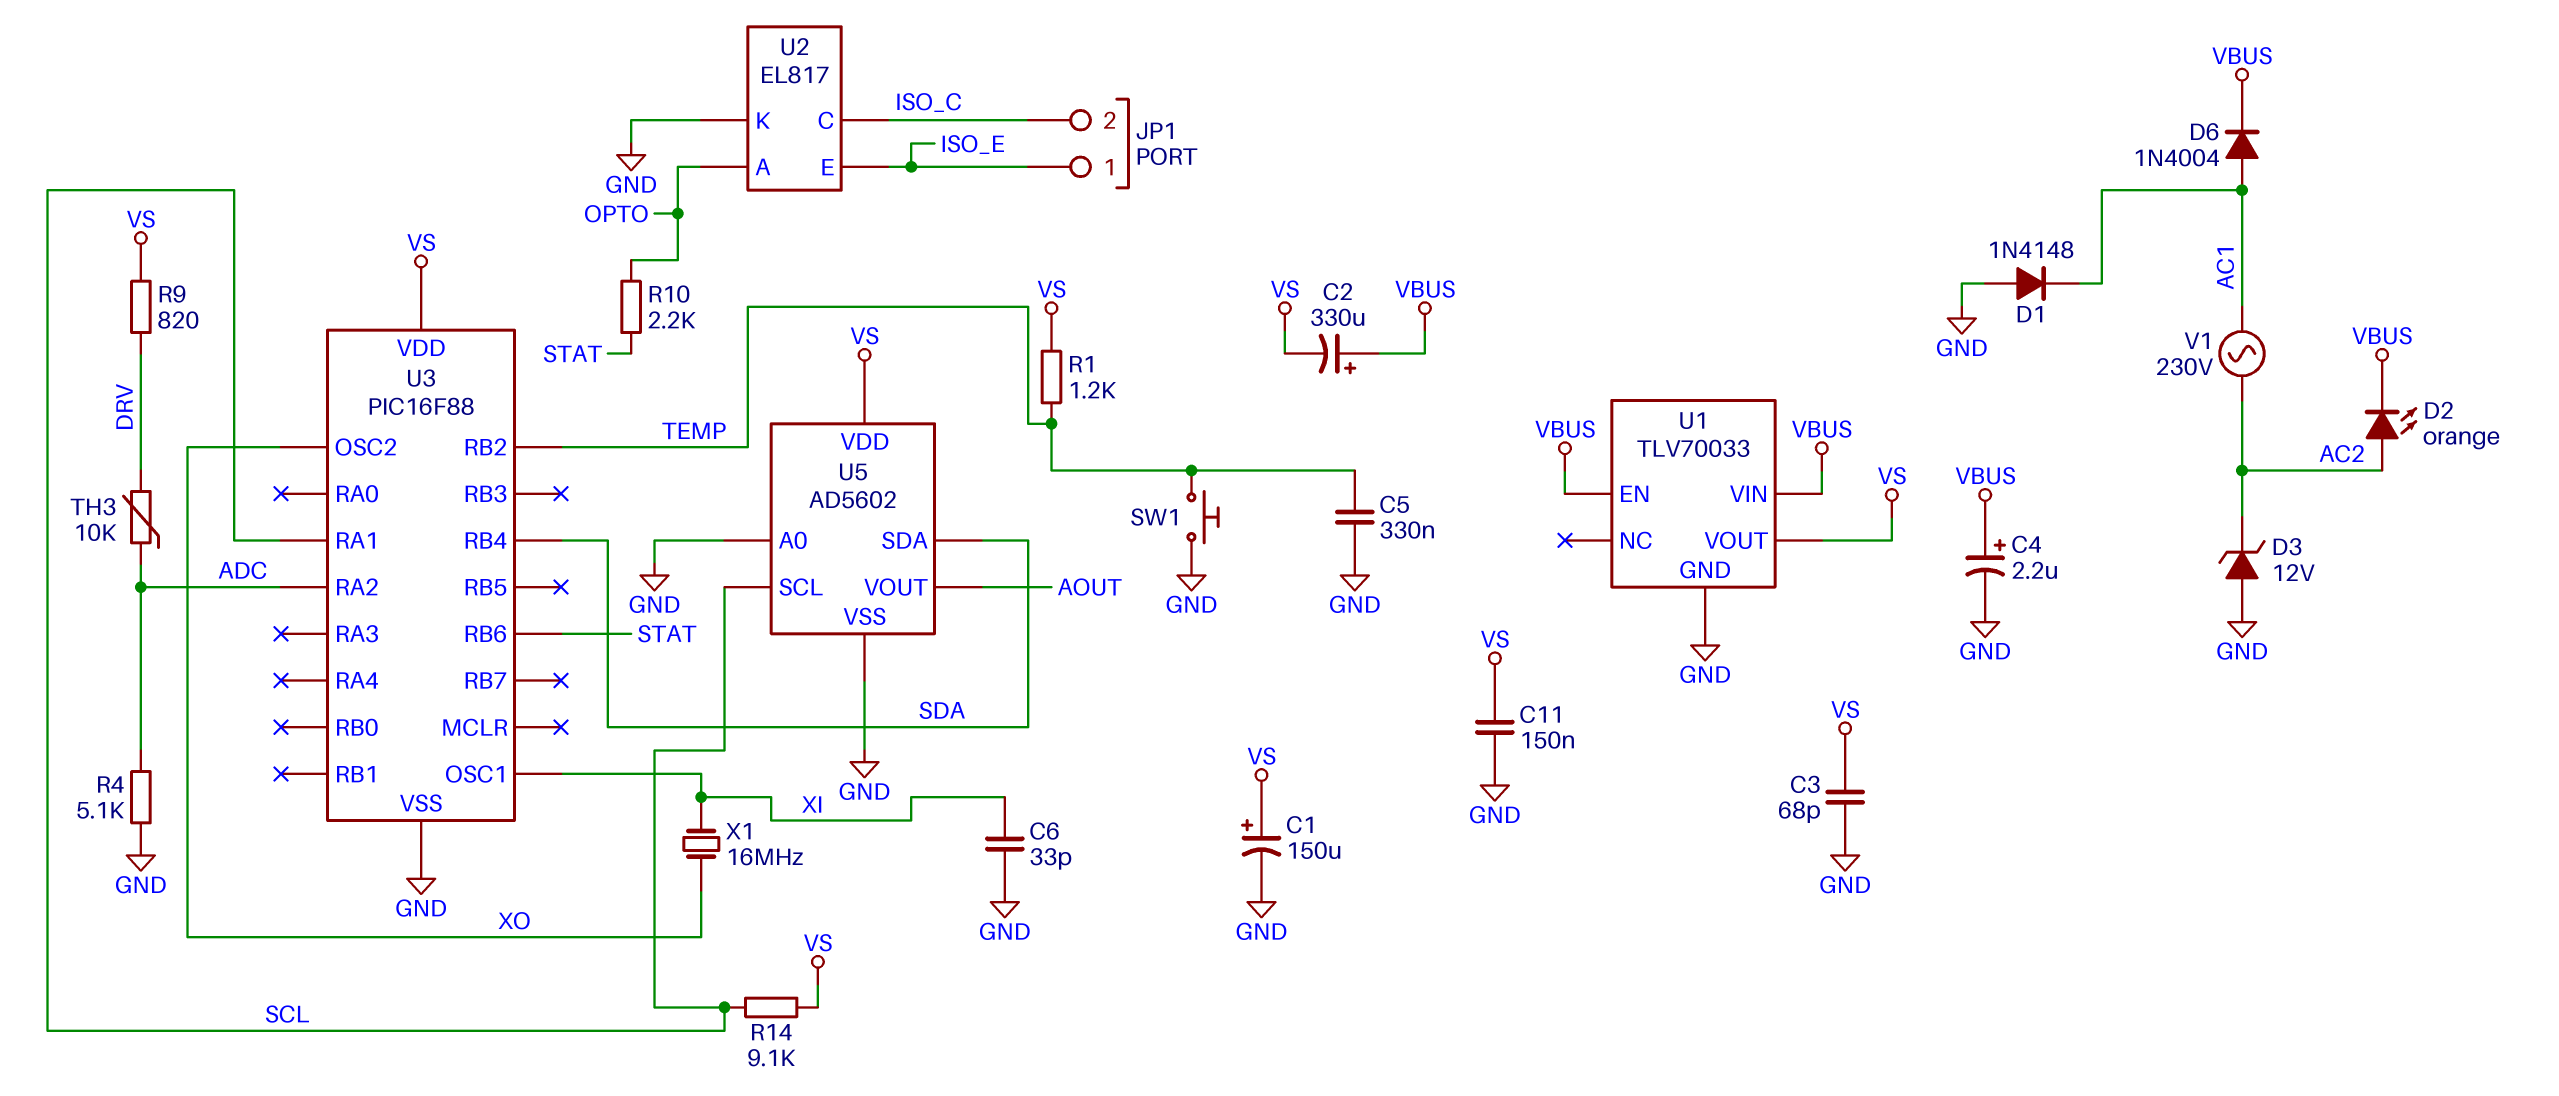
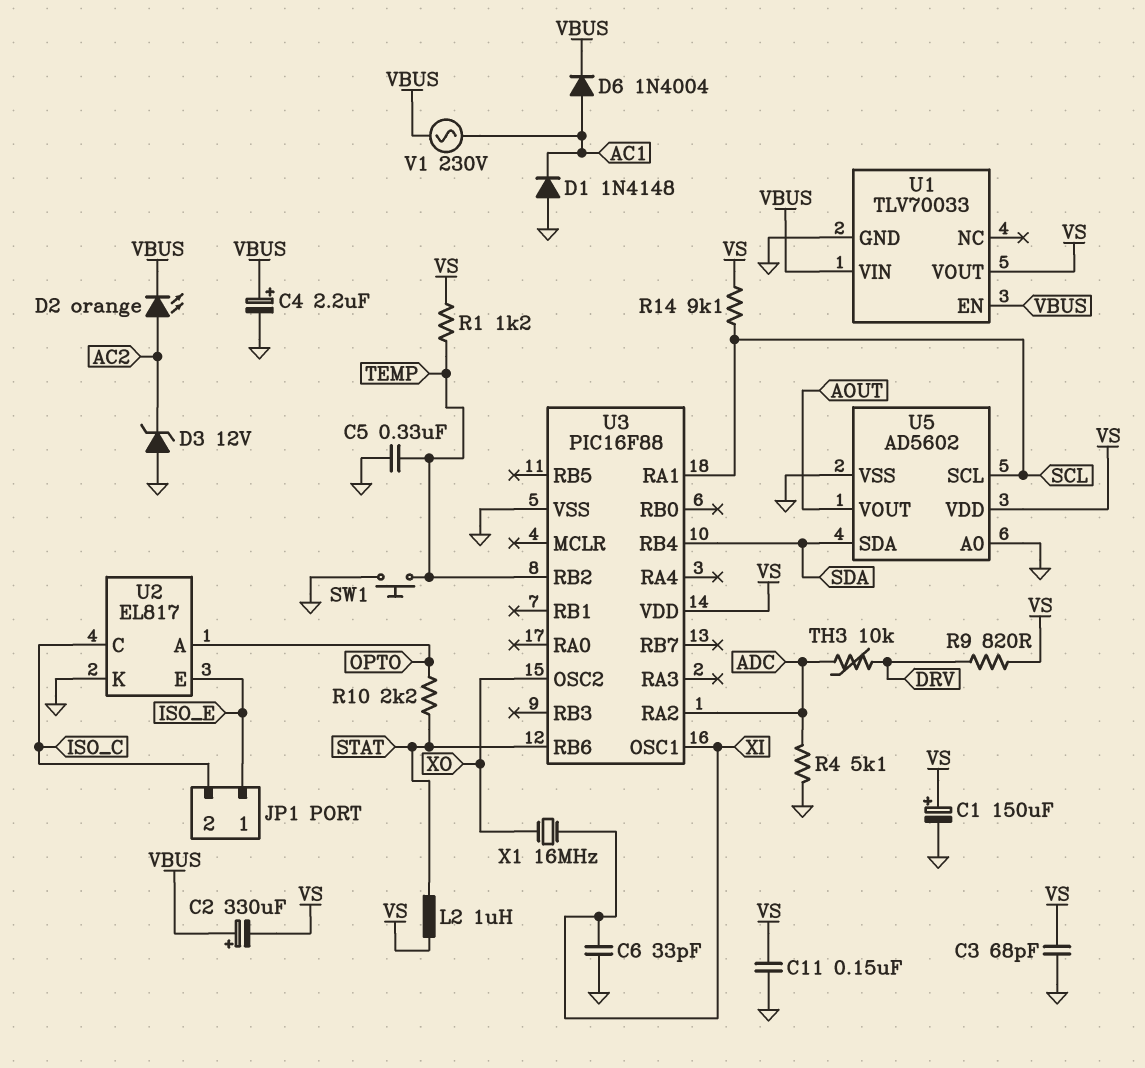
L2: none -> 1uH (STAT, VS)
V1: AC 230V (AC1, AC2) -> AC 230V (AC1, VBUS)

